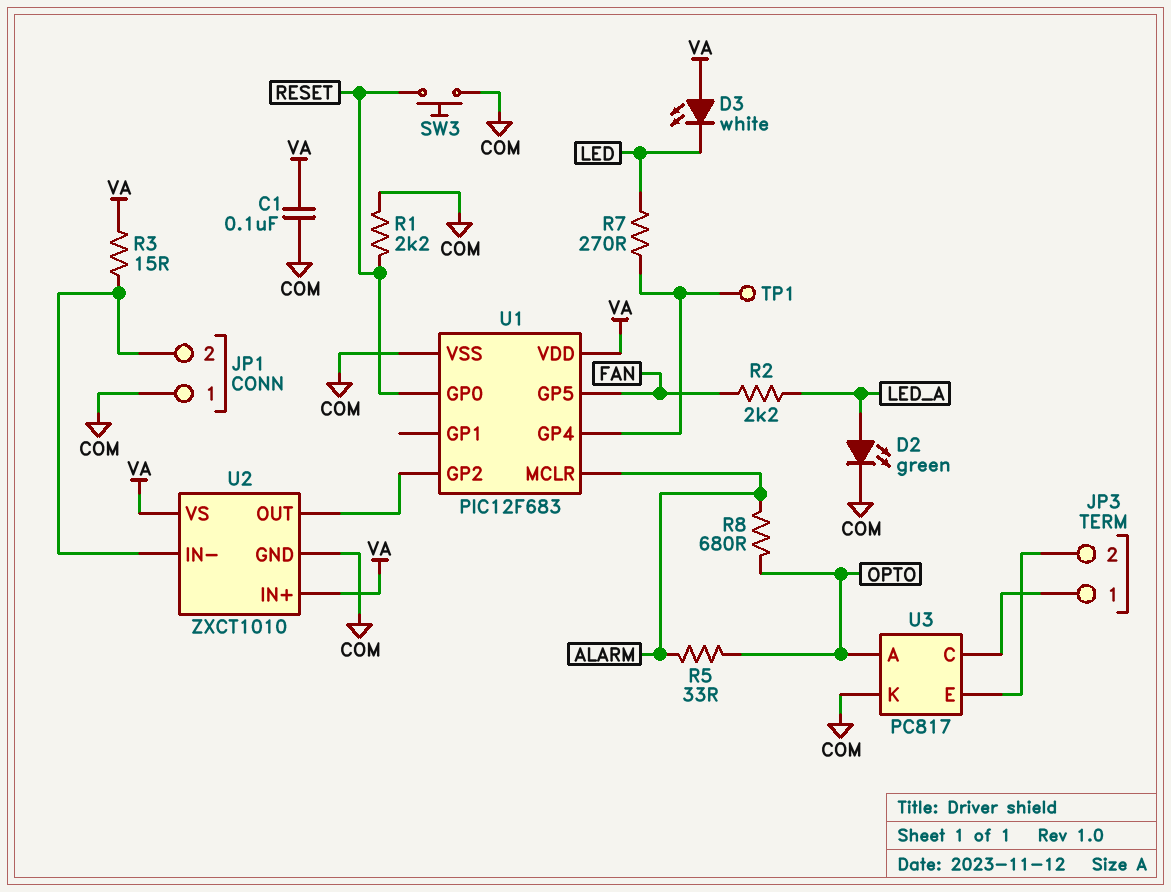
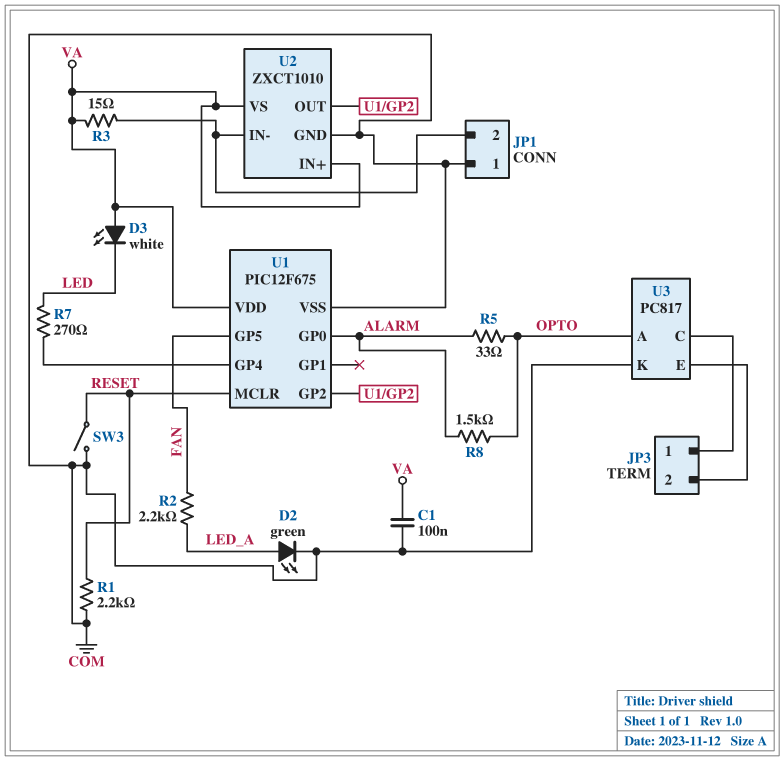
R8: 680 (ALARM, OPTO) -> 1.5k (ALARM, OPTO)
SW3: button (COM, RESET) -> switch (COM, RESET)
TP1: test point (U1/GP4) -> none
U1: PIC12F683 -> PIC12F675
U1 pin GP0: RESET -> ALARM
U1 pin MCLR: ALARM -> RESET

